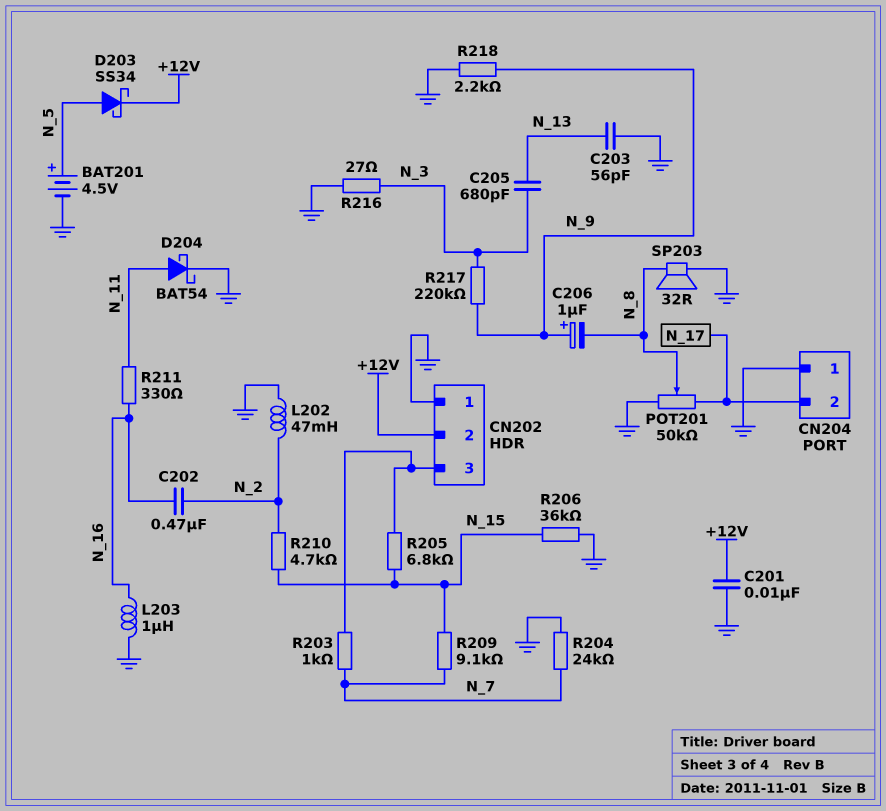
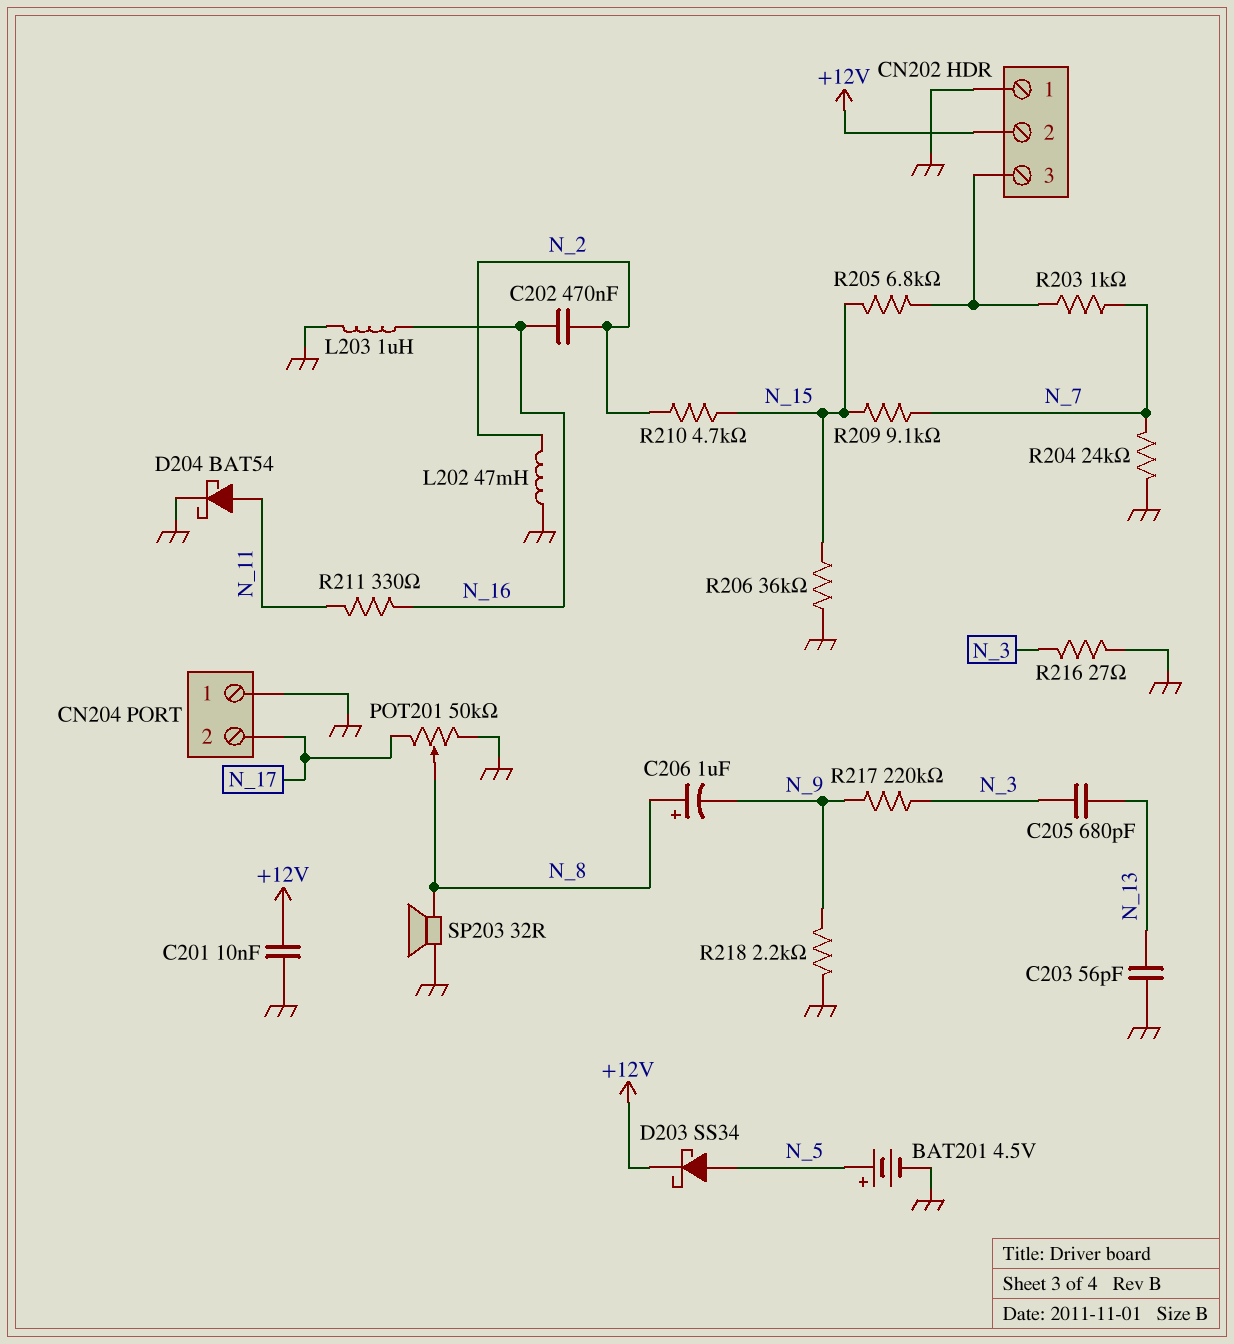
C206: 1uF (plus N_9, minus N_8) -> 1uF (plus N_8, minus N_9)

